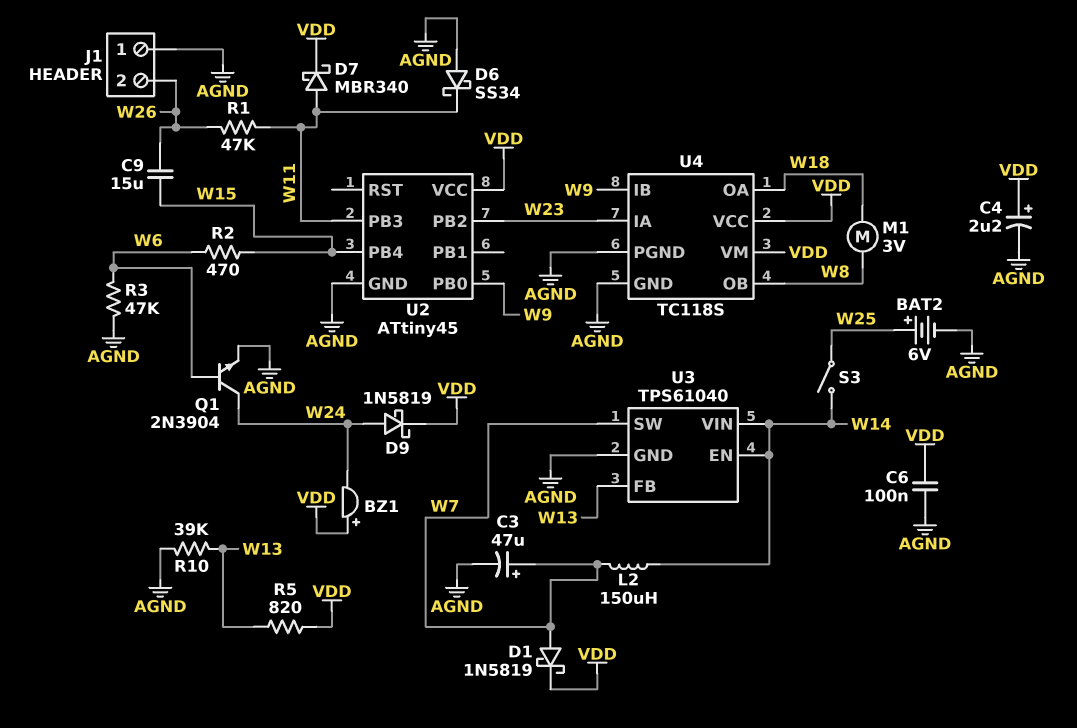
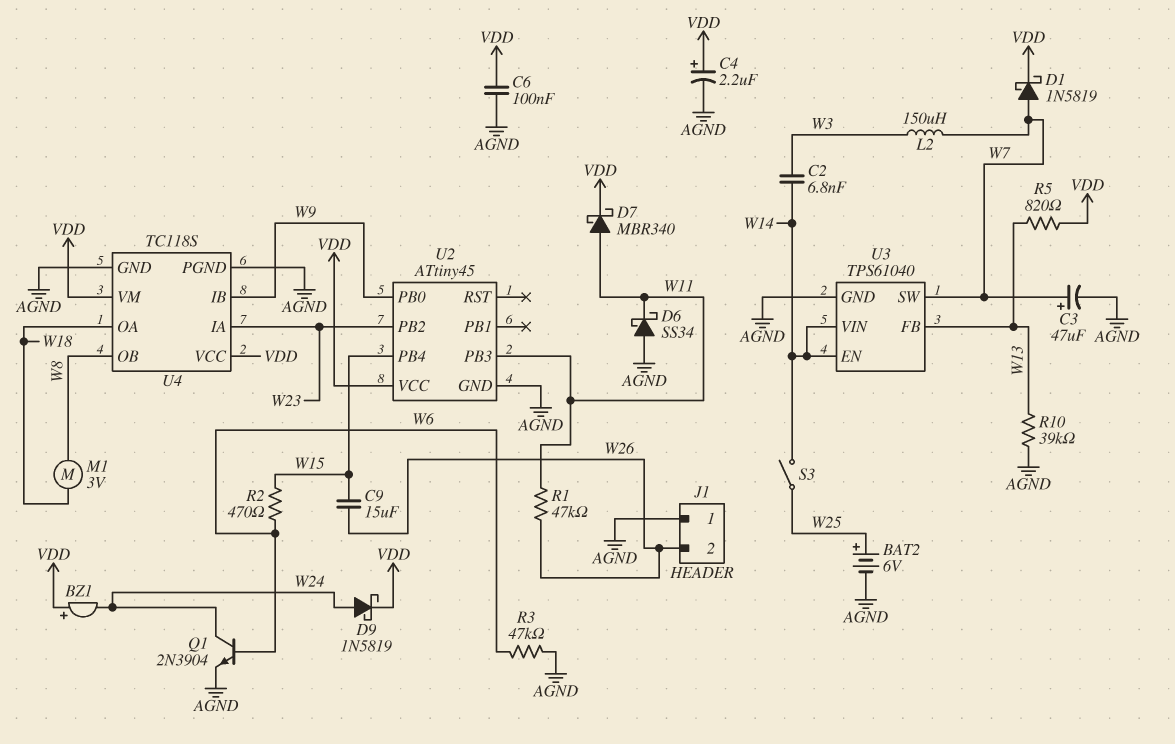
C2: none -> 6.8nF (W3, W14)
L2: 150uH (W7, W14) -> 150uH (W3, W7)

